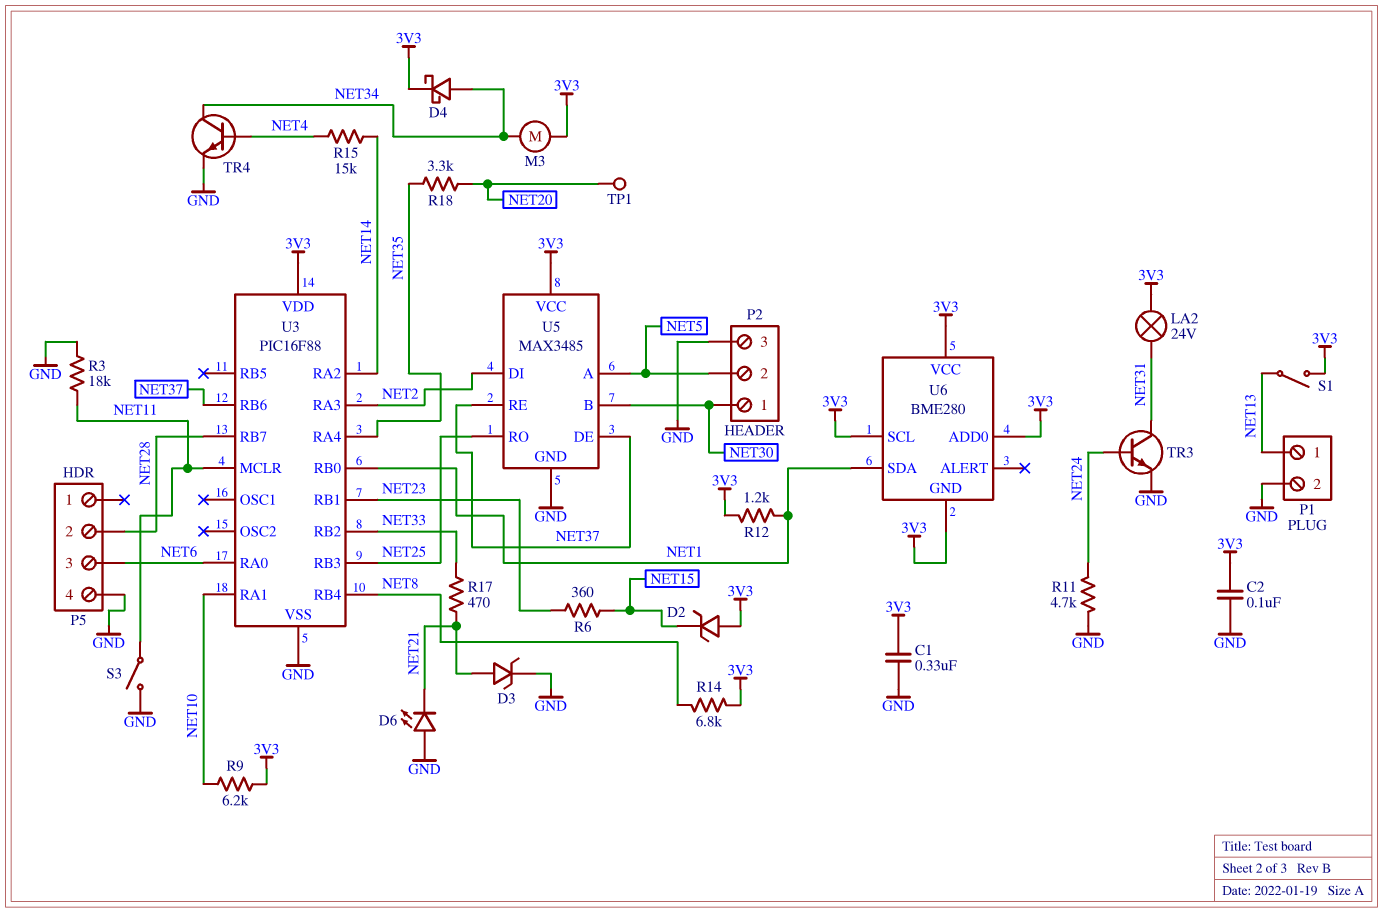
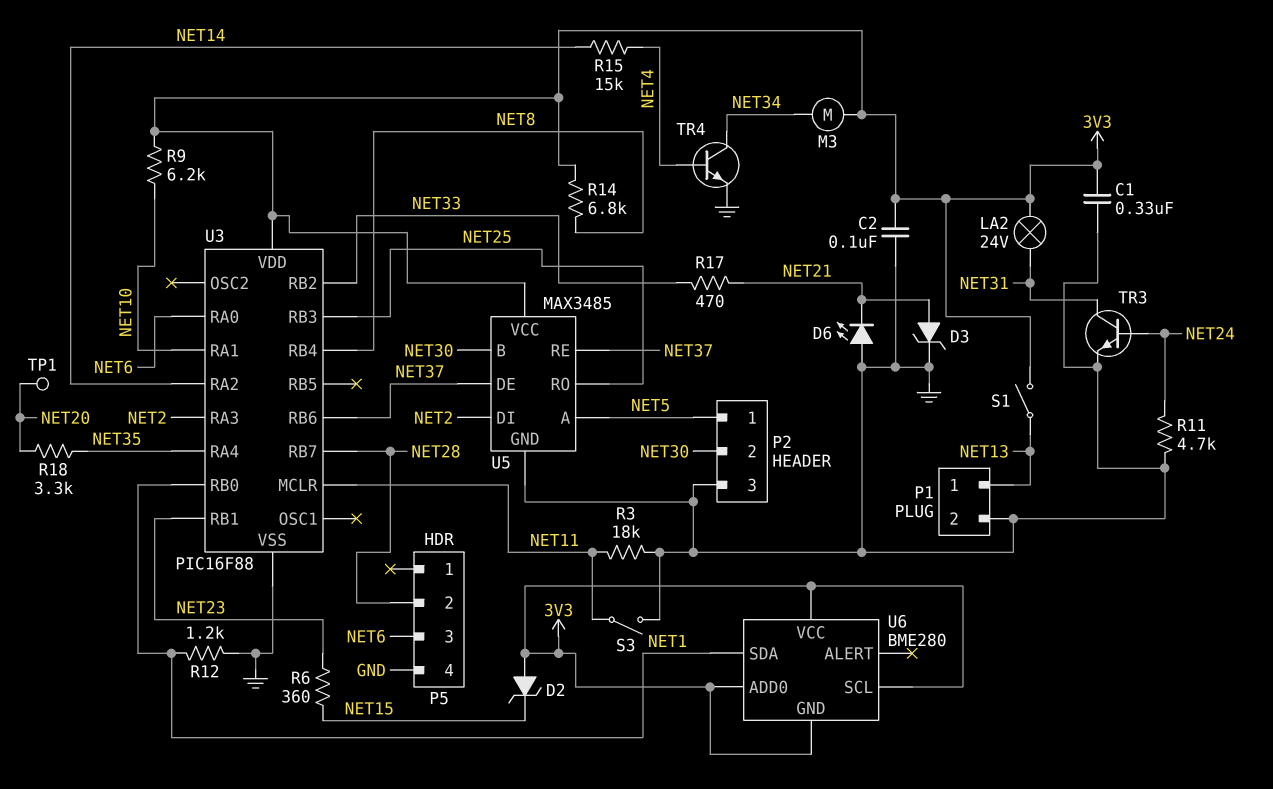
D4: schottky (A NET34, K 3V3) -> none
P2 pin 1: NET30 -> NET5
P2 pin 2: NET5 -> NET30
R12: 1.2k (3V3, NET1) -> 1.2k (GND, NET1)

